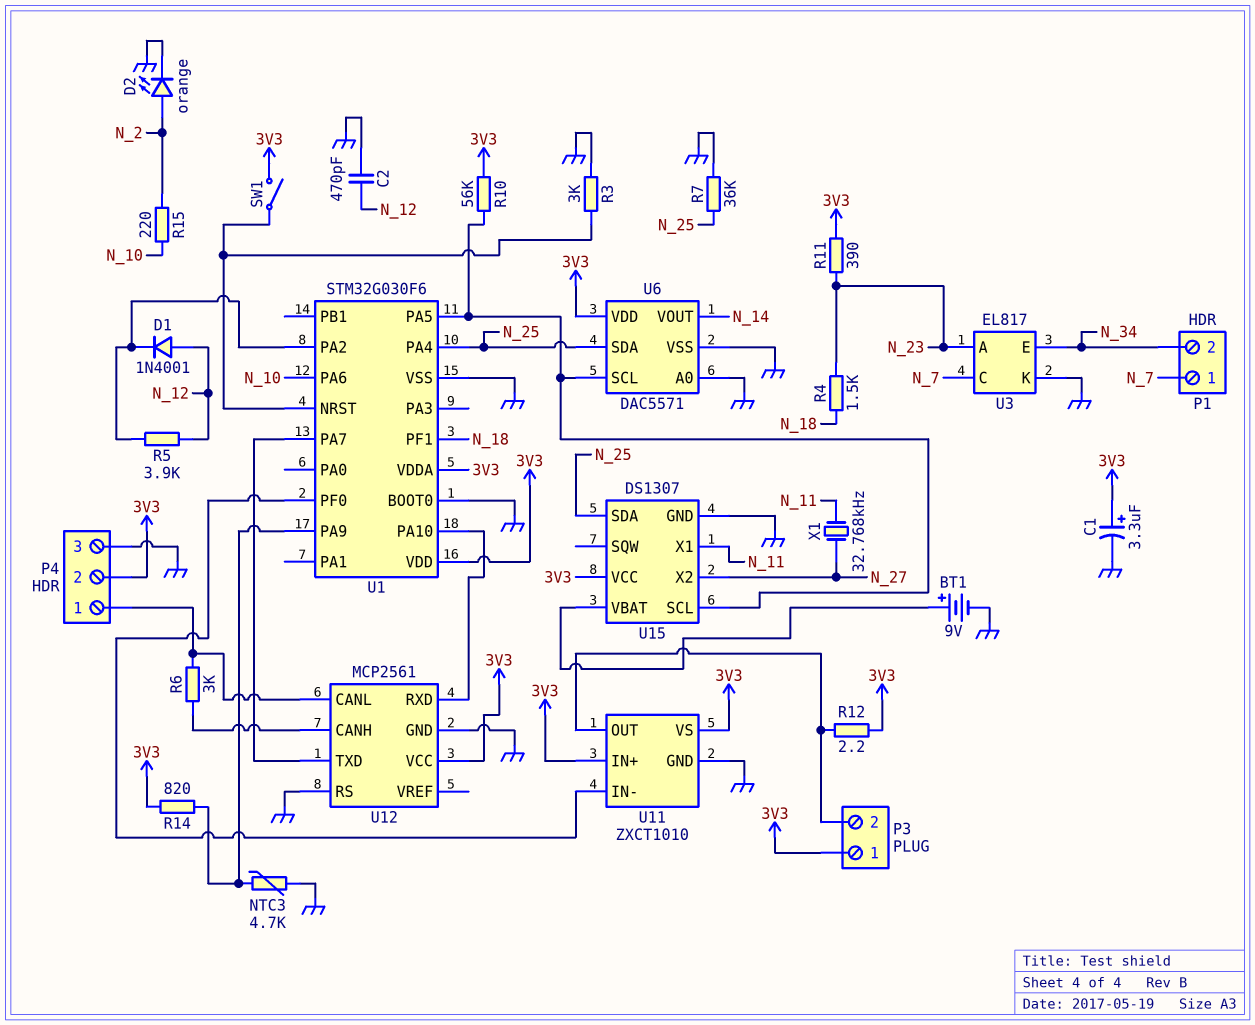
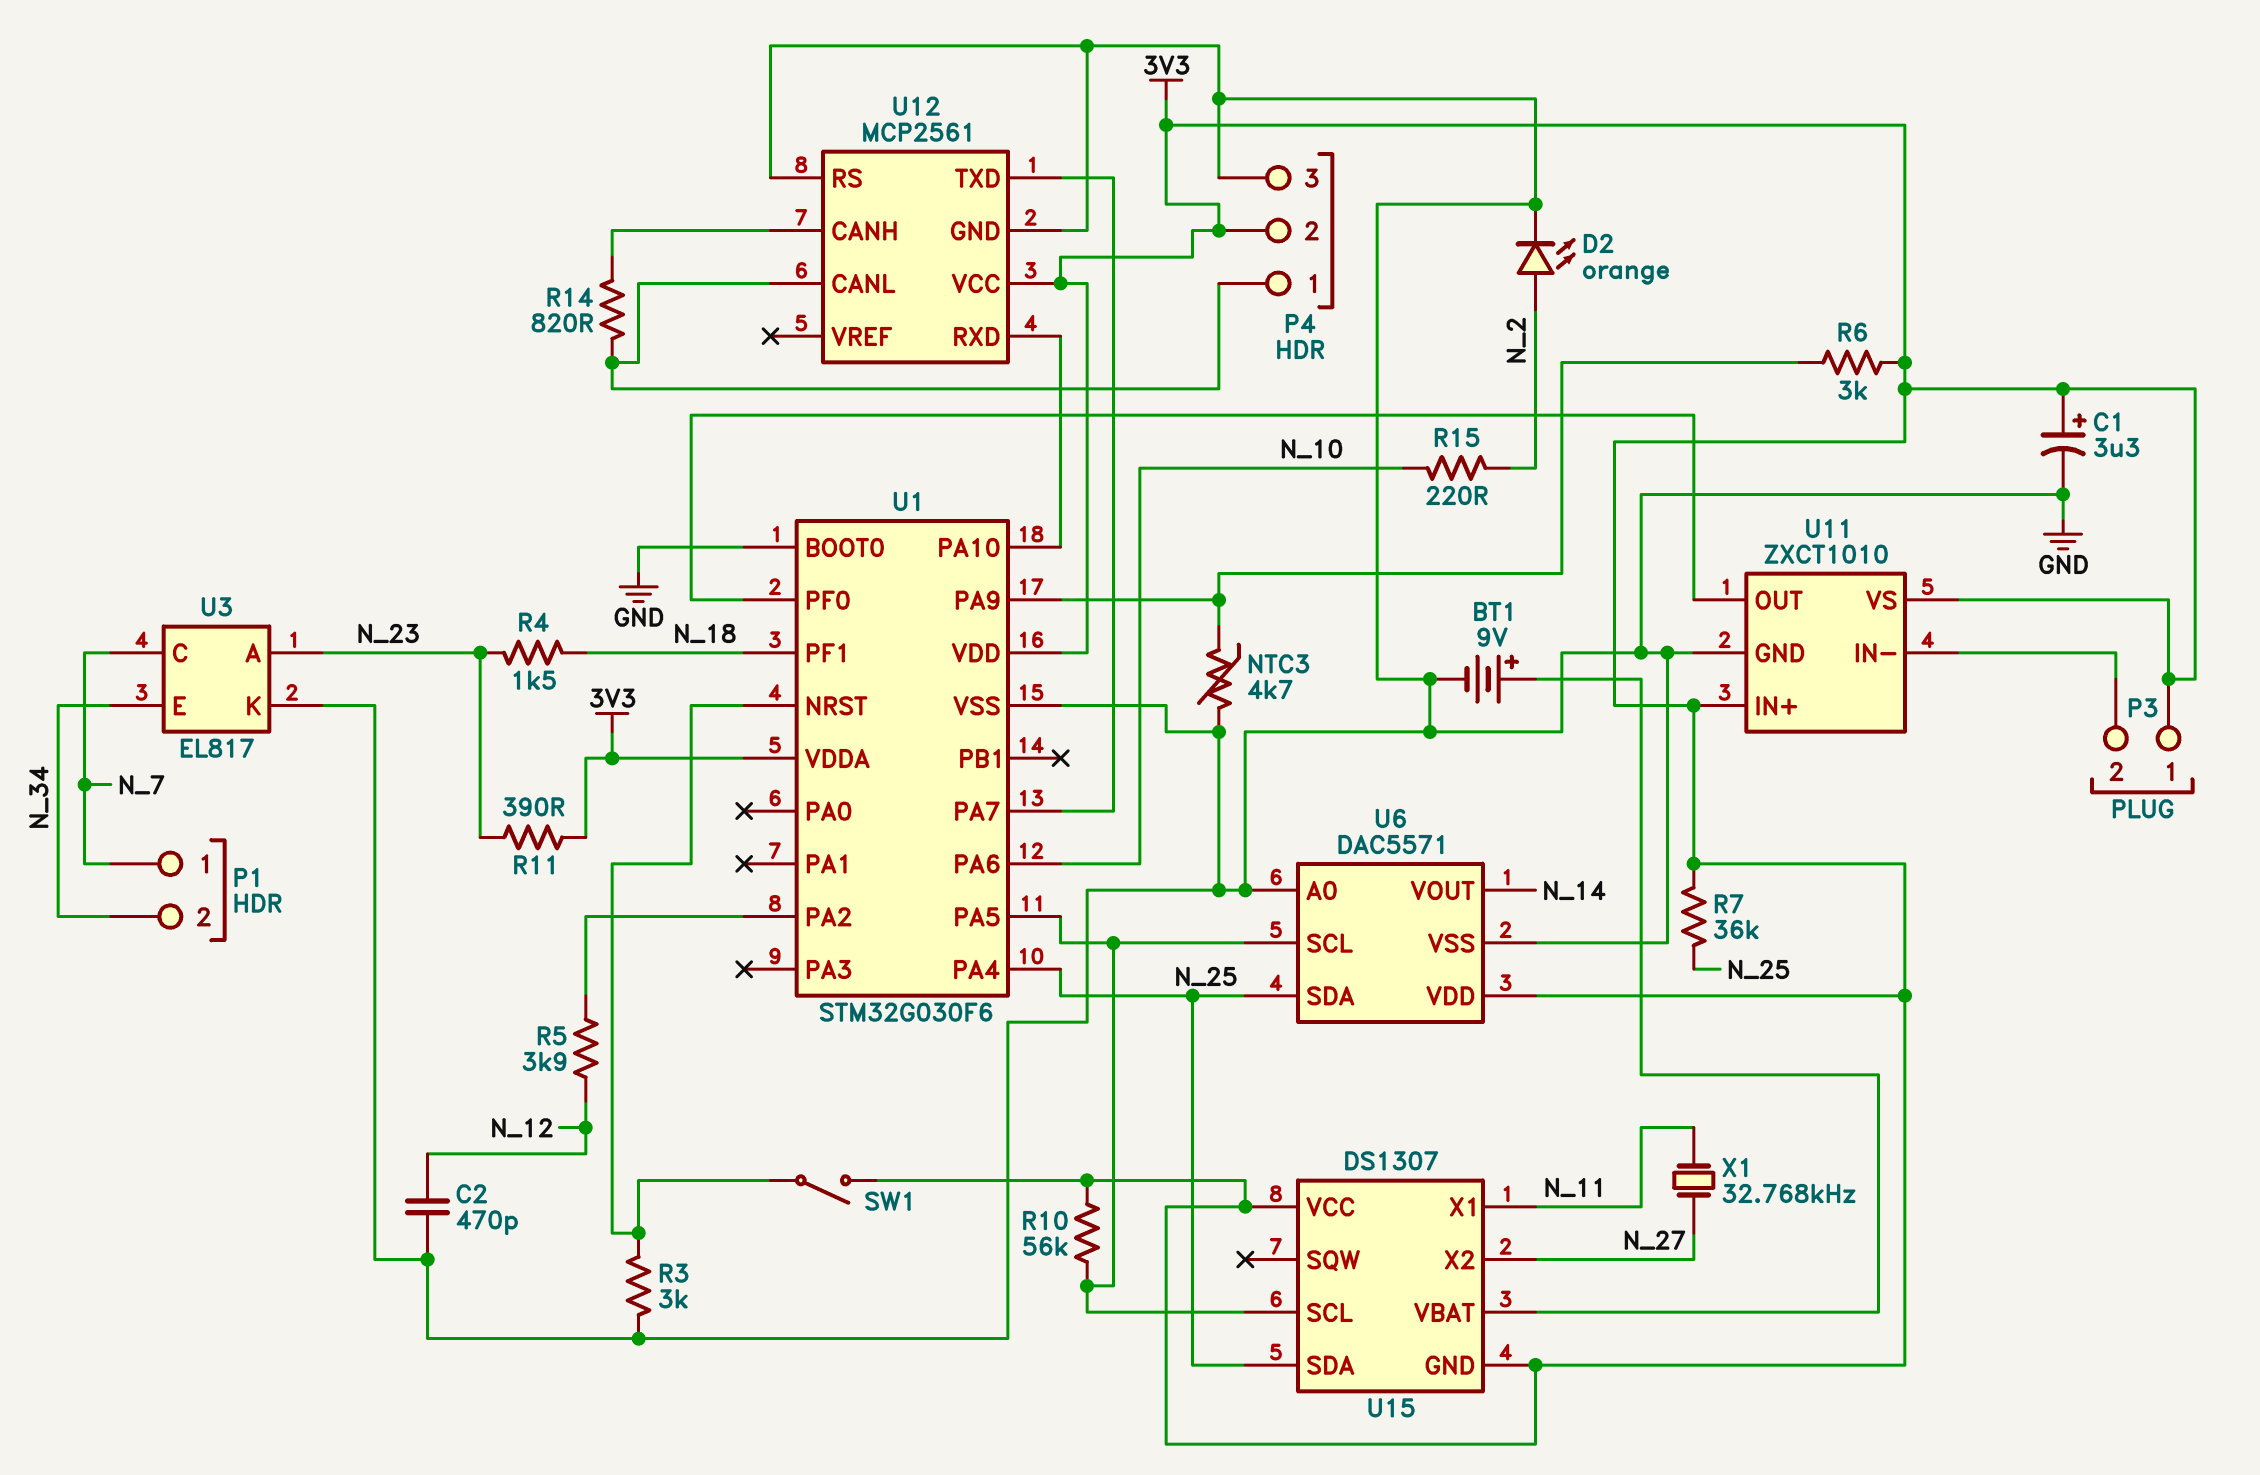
D1: diode 1N4001 (A N_12, K U1/PA2) -> none
R6: 3k (P4/1, U12/CANH) -> 3k (3V3, U1/PA9)
R7: 36k (GND, N_25) -> 36k (3V3, N_25)
R12: 2.2 (3V3, P3/2) -> none
R14: 820 (3V3, U1/PA9) -> 820 (P4/1, U12/CANH)
U11 pin IN-: U1/PF0 -> P3/2
U11 pin OUT: P3/2 -> U1/PF0
U15 pin GND: GND -> 3V3

